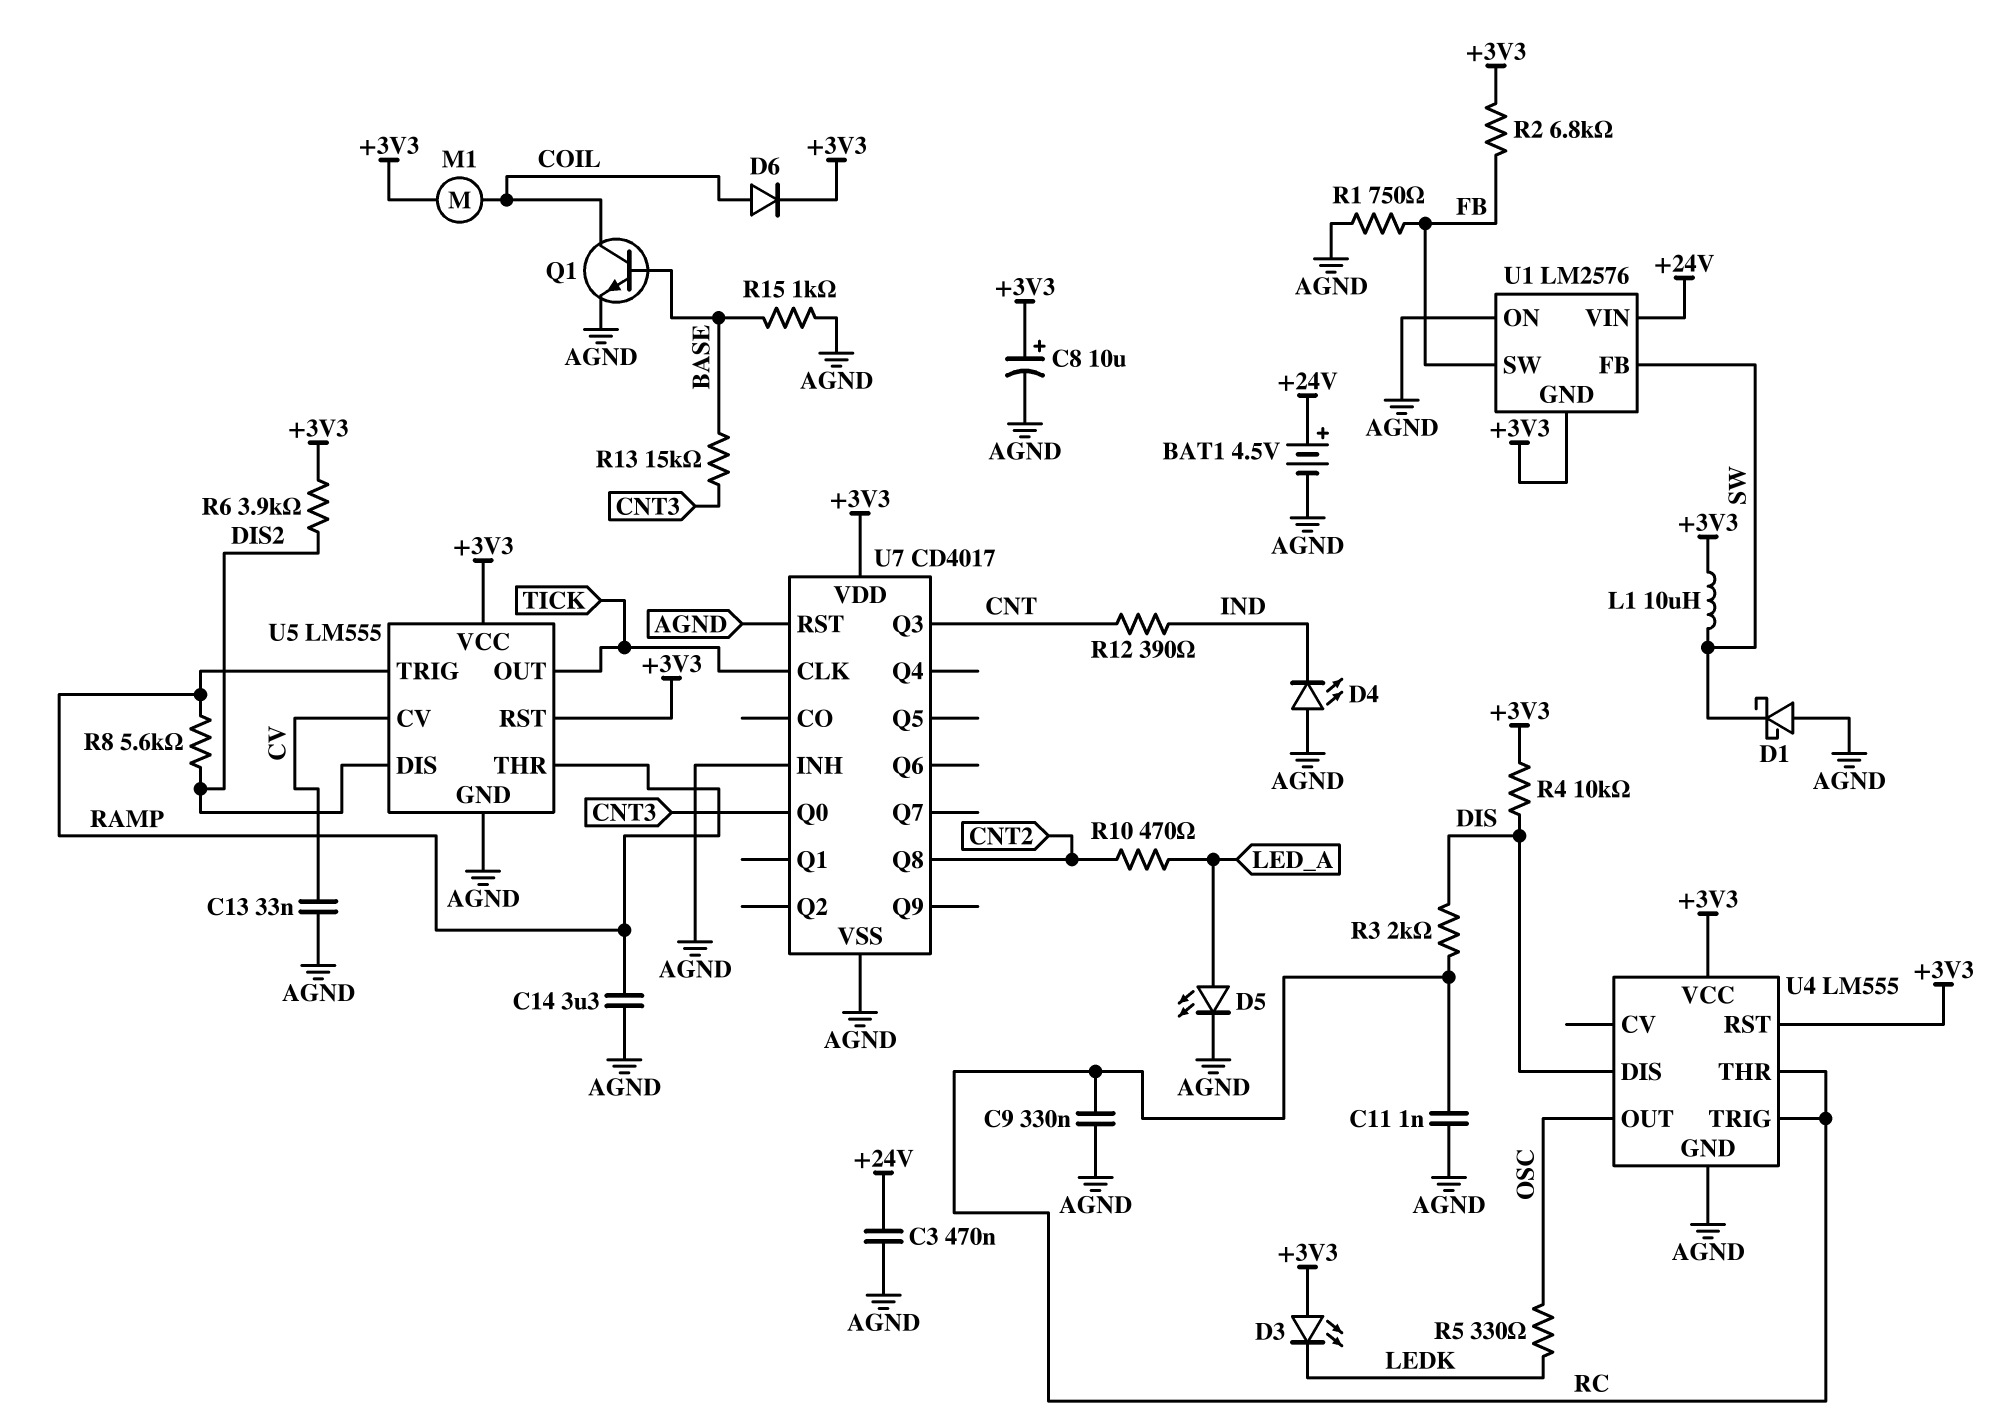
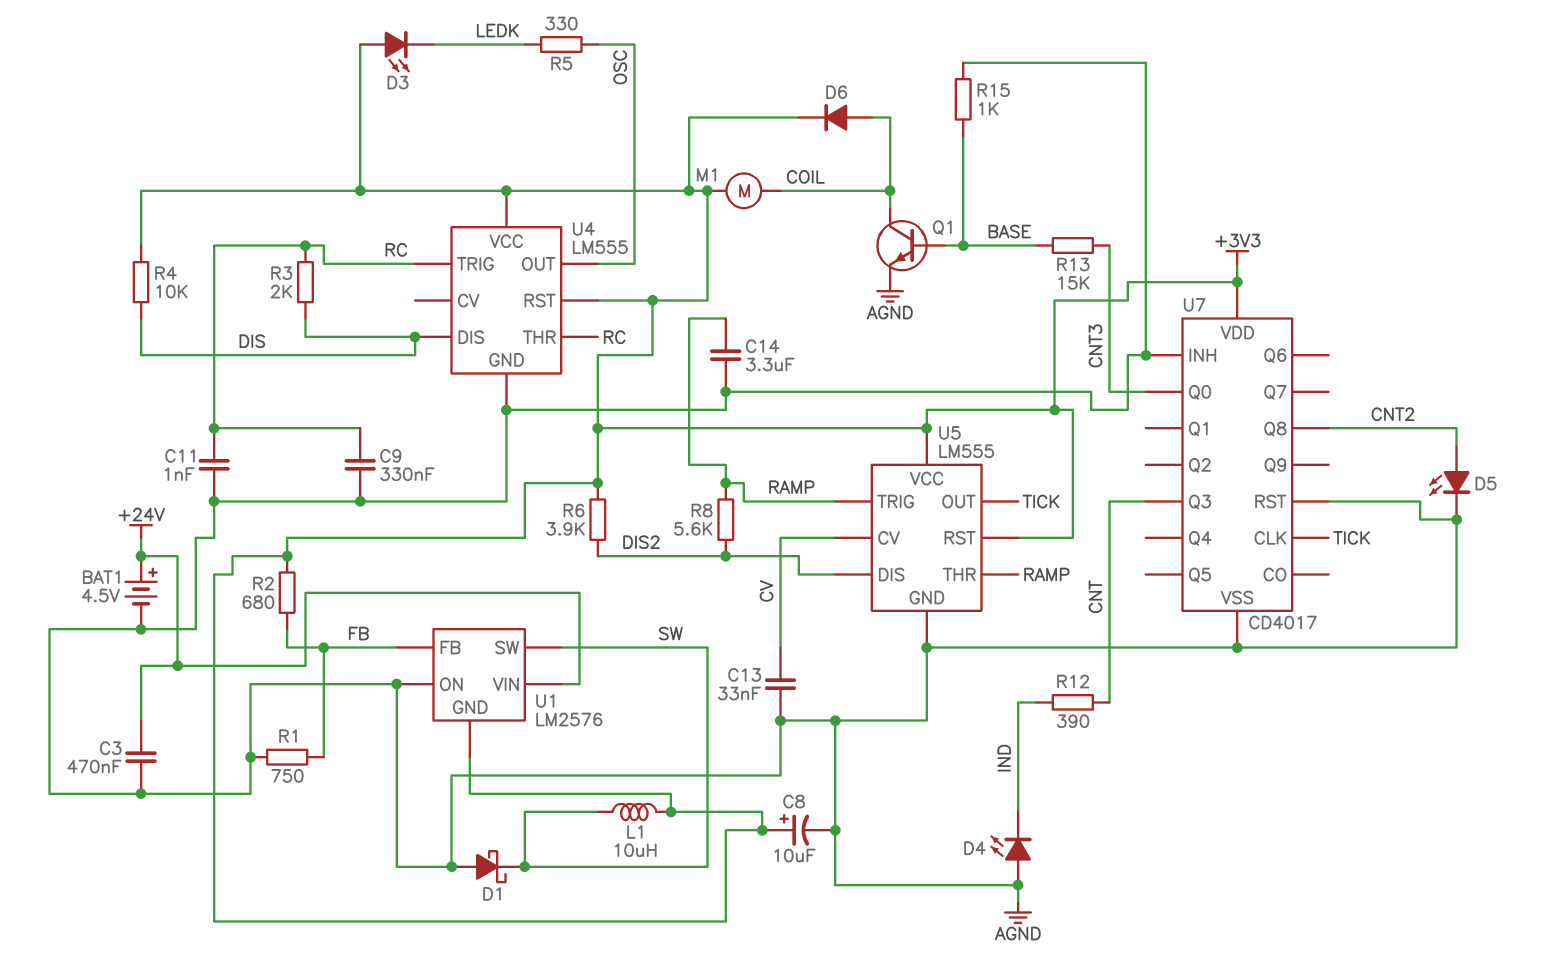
D5: LED (A LED_A, K AGND) -> LED (A CNT2, K AGND)
R2: 6.8k (+3V3, FB) -> 680 (+3V3, FB)
R10: 470 (CNT2, LED_A) -> none
U1 pin FB: SW -> FB
U1 pin SW: FB -> SW

